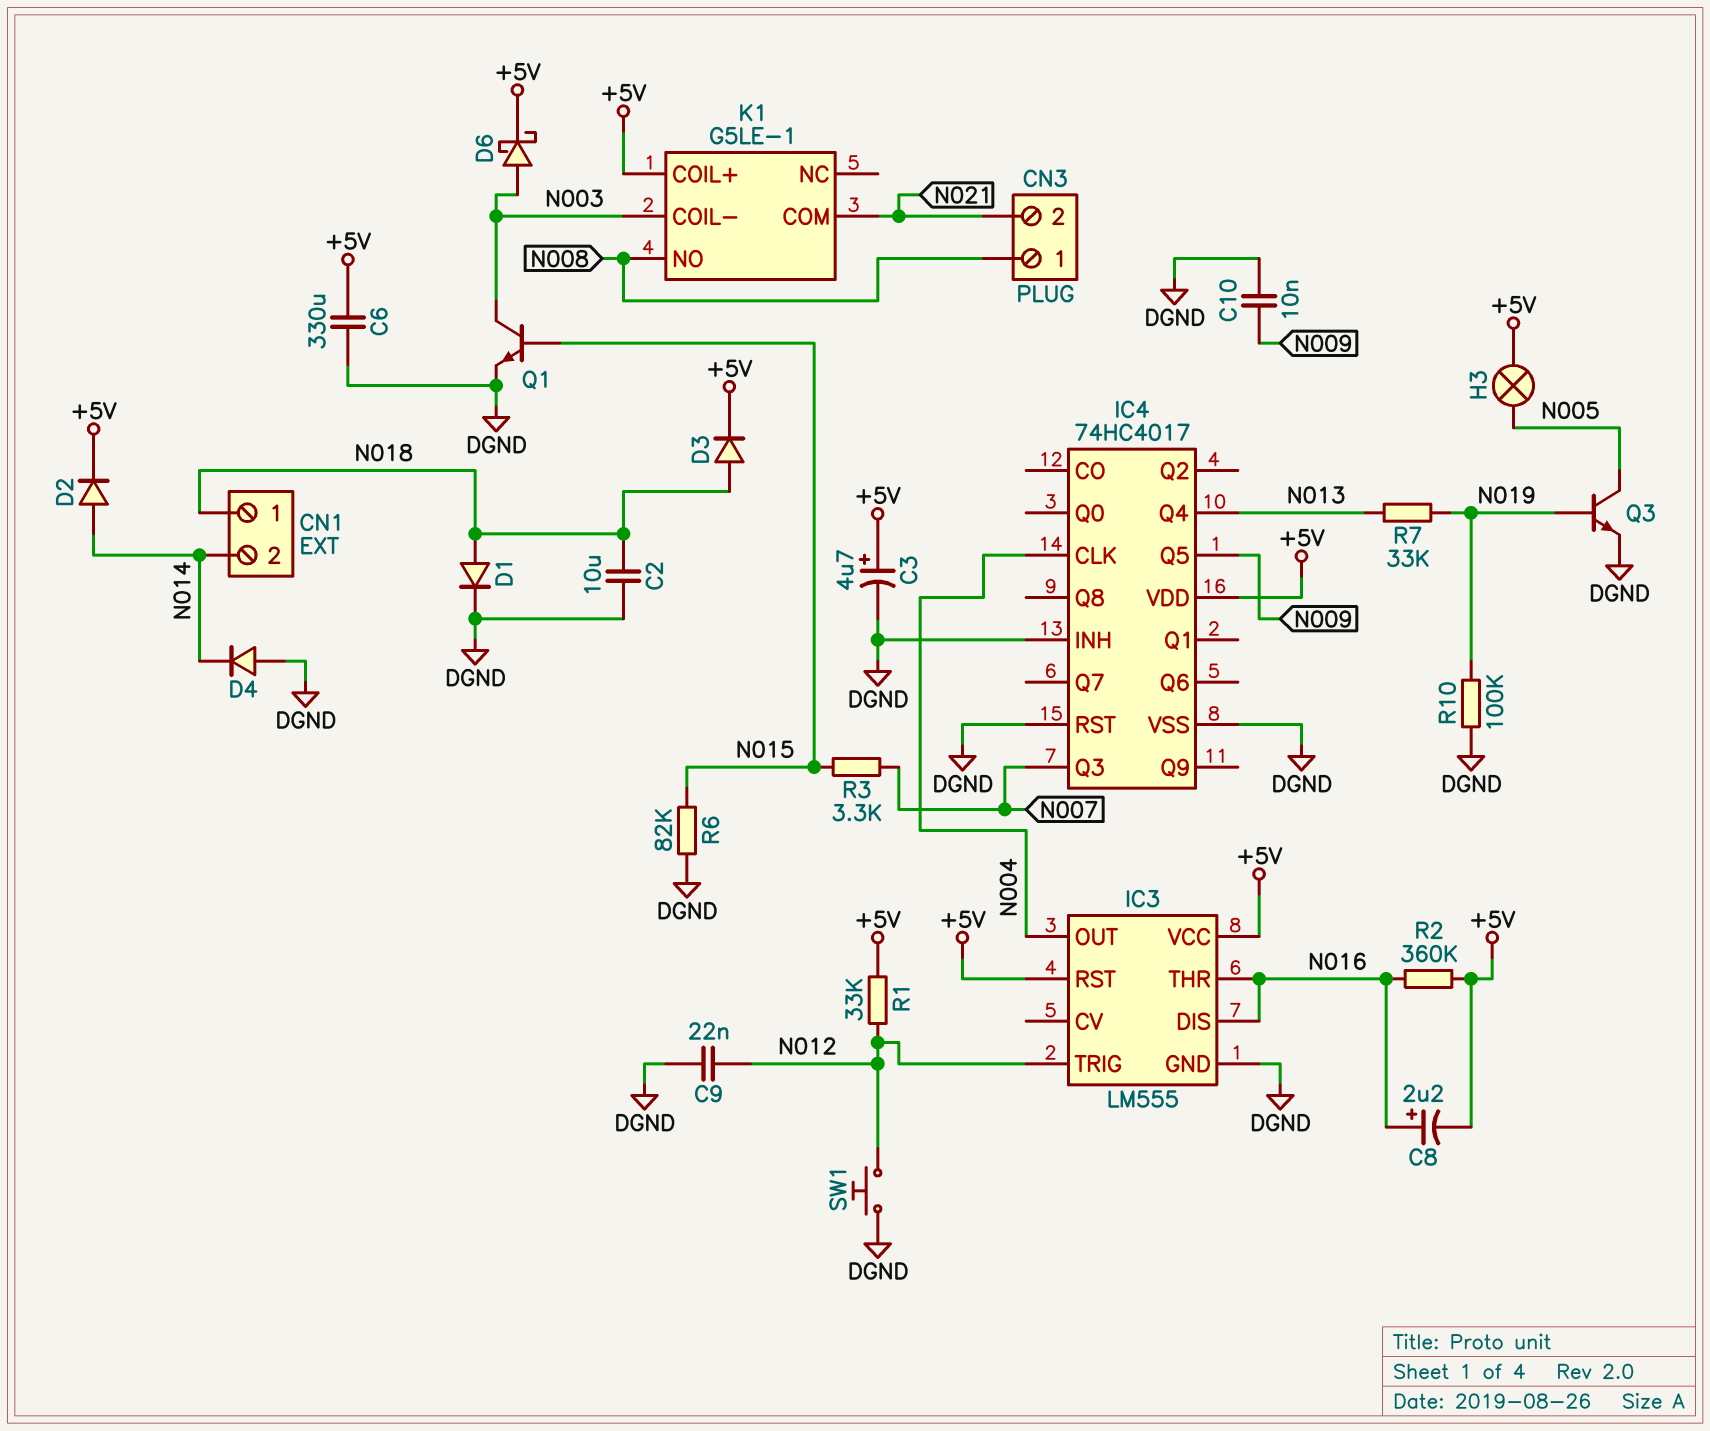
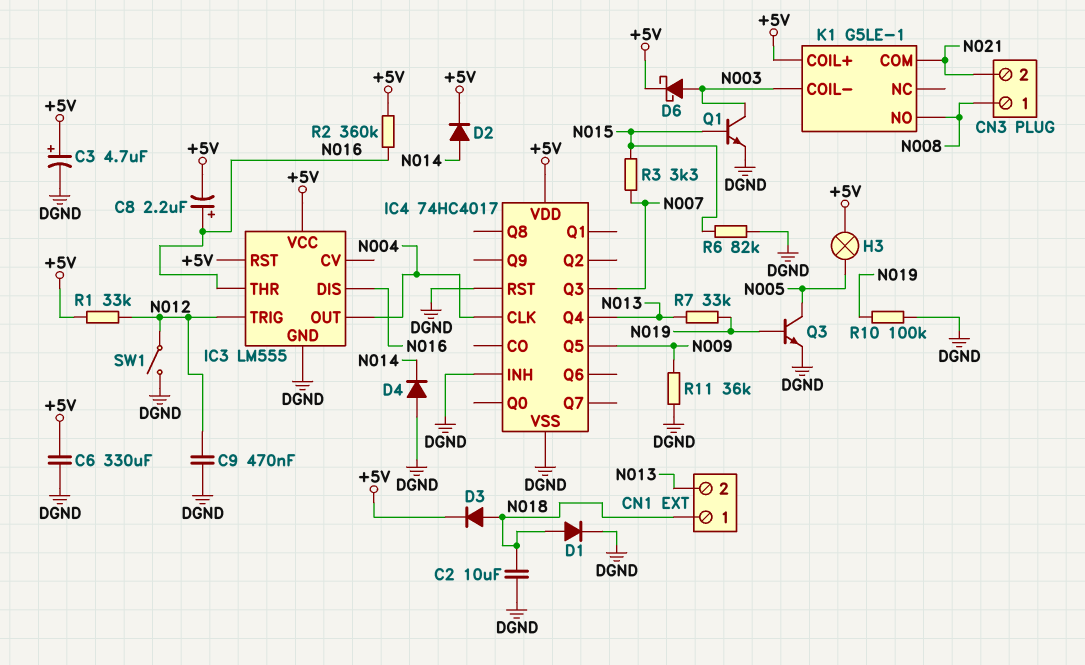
C9: 22nF (DGND, N012) -> 470nF (DGND, N012)
C10: 10nF (DGND, N009) -> none
CN1 pin 2: N014 -> N013
R11: none -> 36k (DGND, N009)
SW1: button (DGND, N012) -> switch (DGND, N012)

